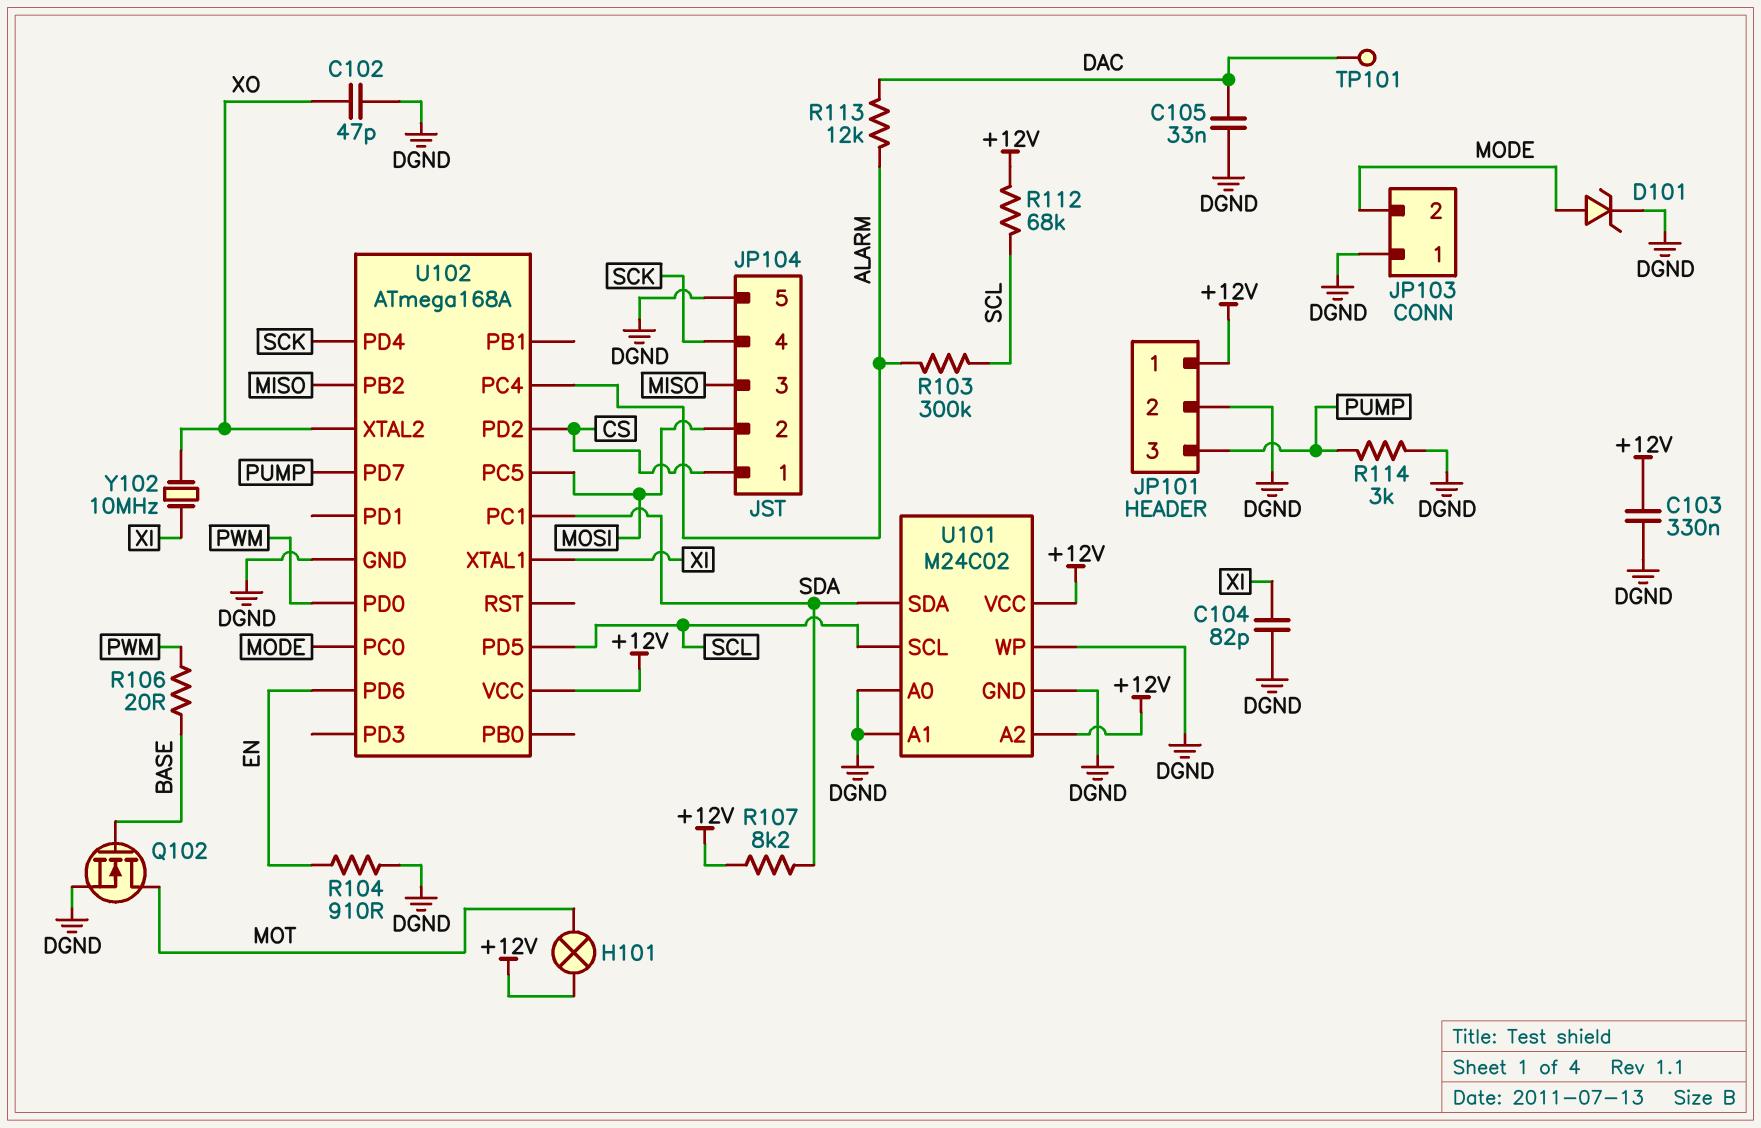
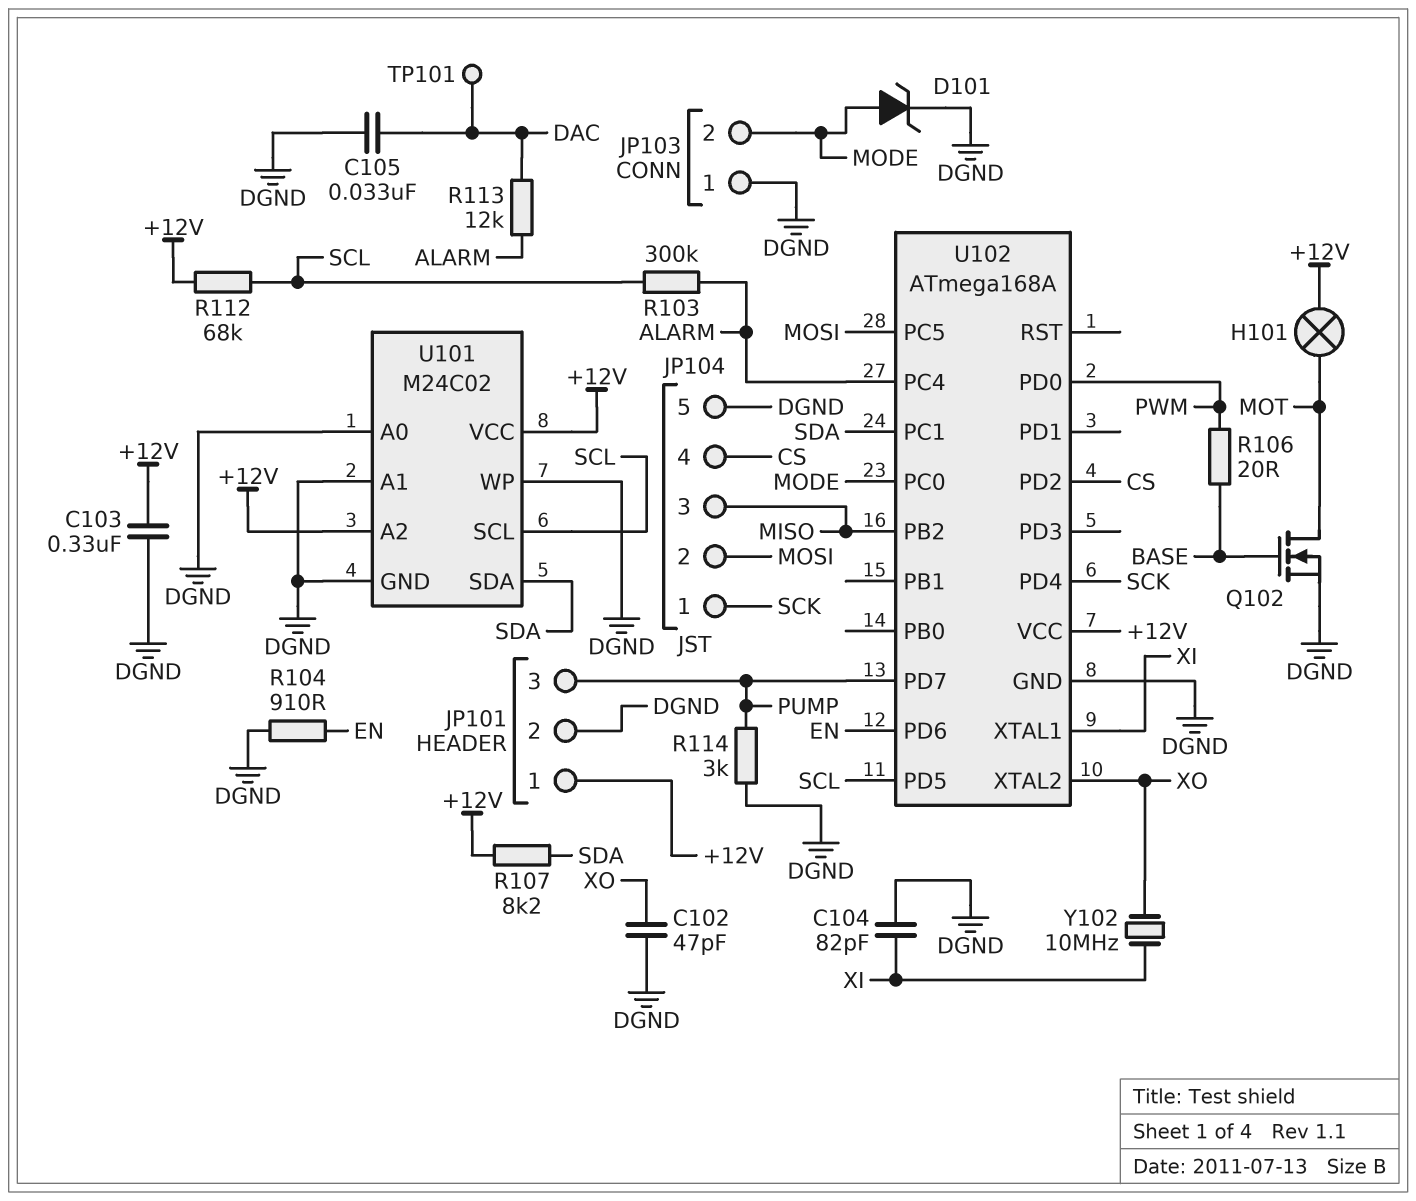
JP104 pin 1: CS -> SCK
JP104 pin 4: SCK -> CS

